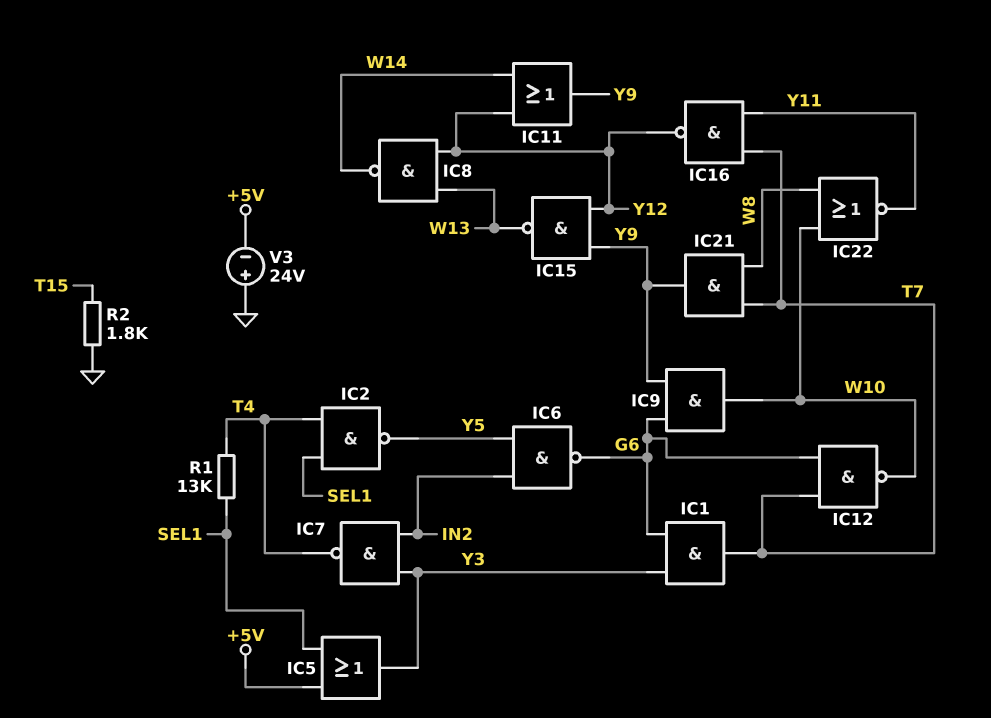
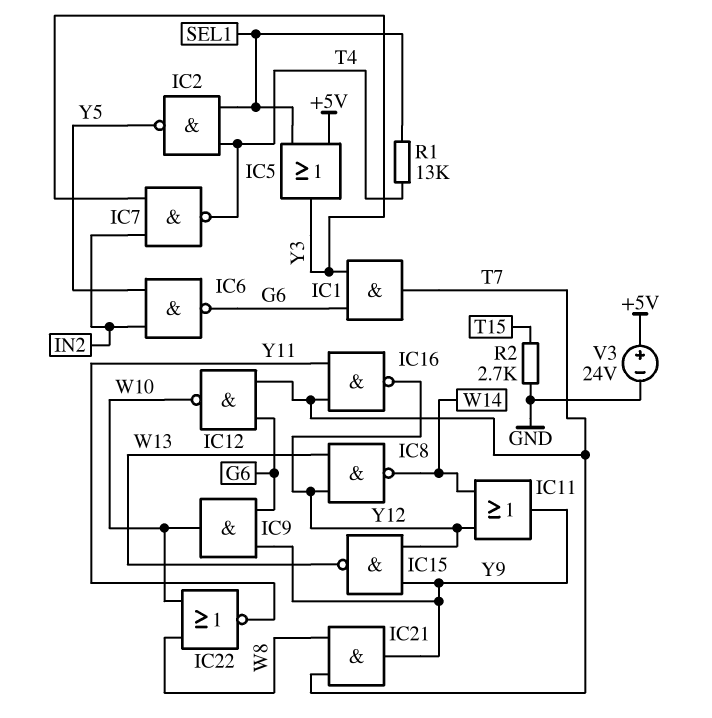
R2: 1.8k (GND, T15) -> 2.7k (GND, T15)
V3: 24V (plus GND, minus +5V) -> 24V (plus +5V, minus GND)

